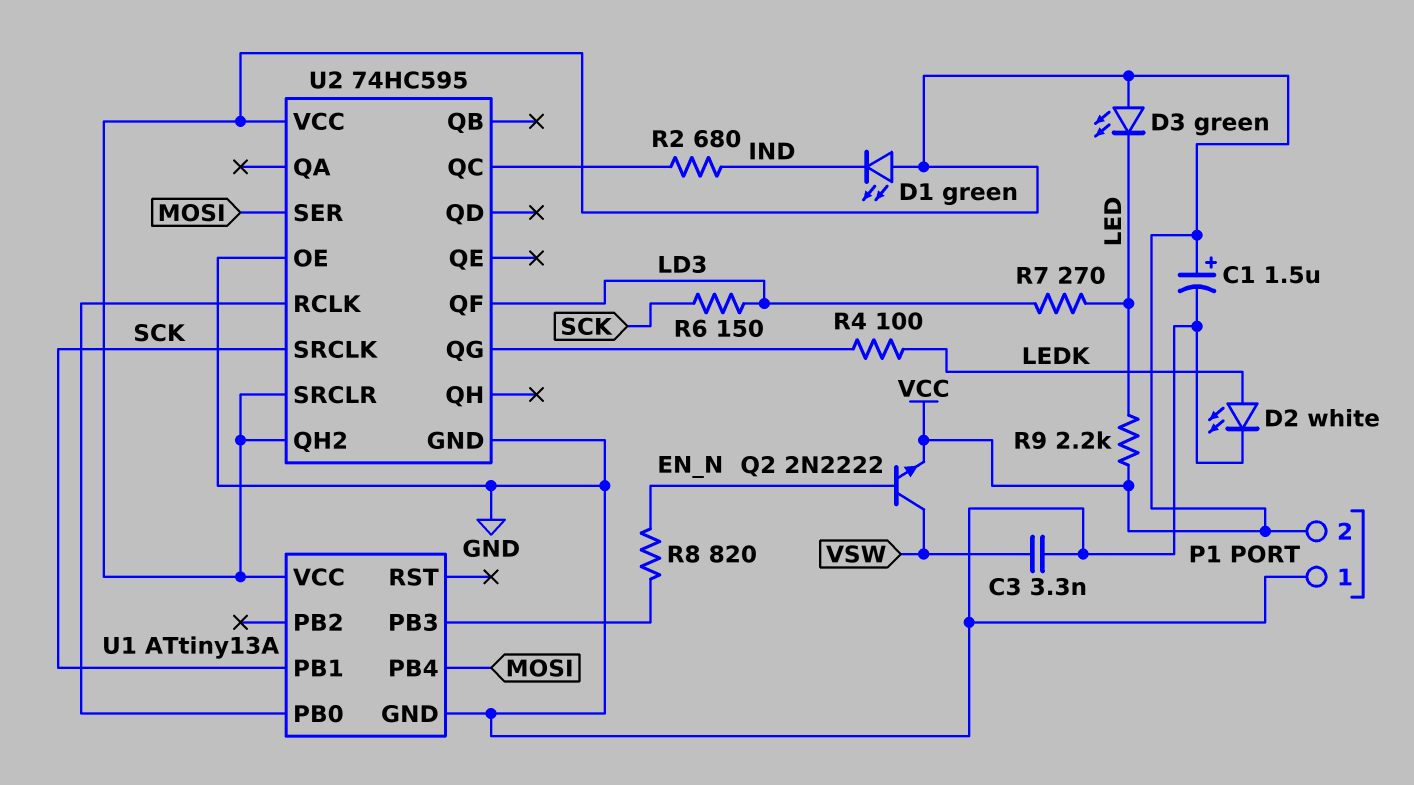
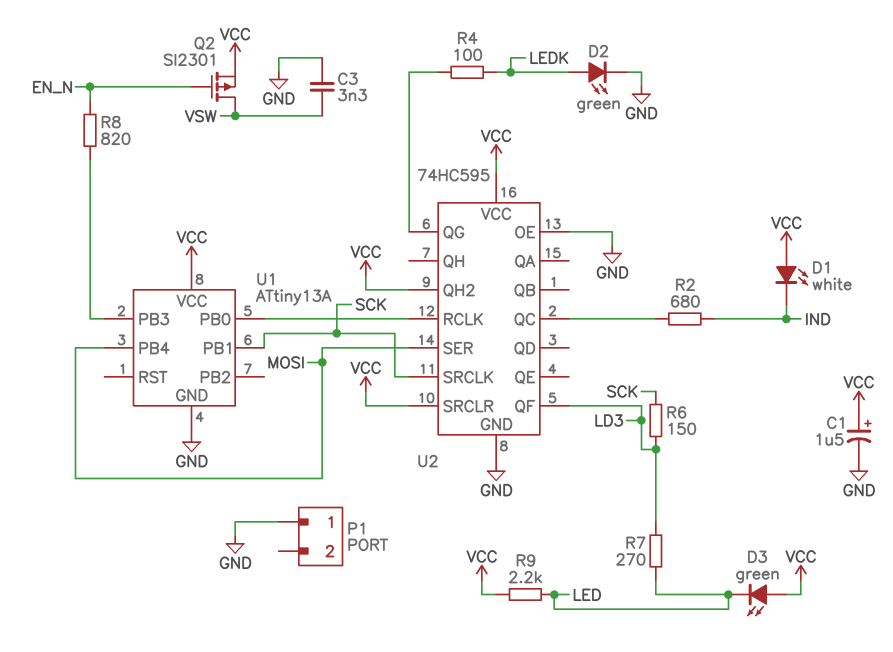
D1: LED green (A VCC, K IND) -> LED white (A VCC, K IND)
D2: LED white (A LEDK, K GND) -> LED green (A LEDK, K GND)
P1 pin 2: VCC -> none
Q2: NPN 2N2222 (B EN_N, C VSW, E VCC) -> PMOS SI2301 (G EN_N, D VSW, S VCC)

